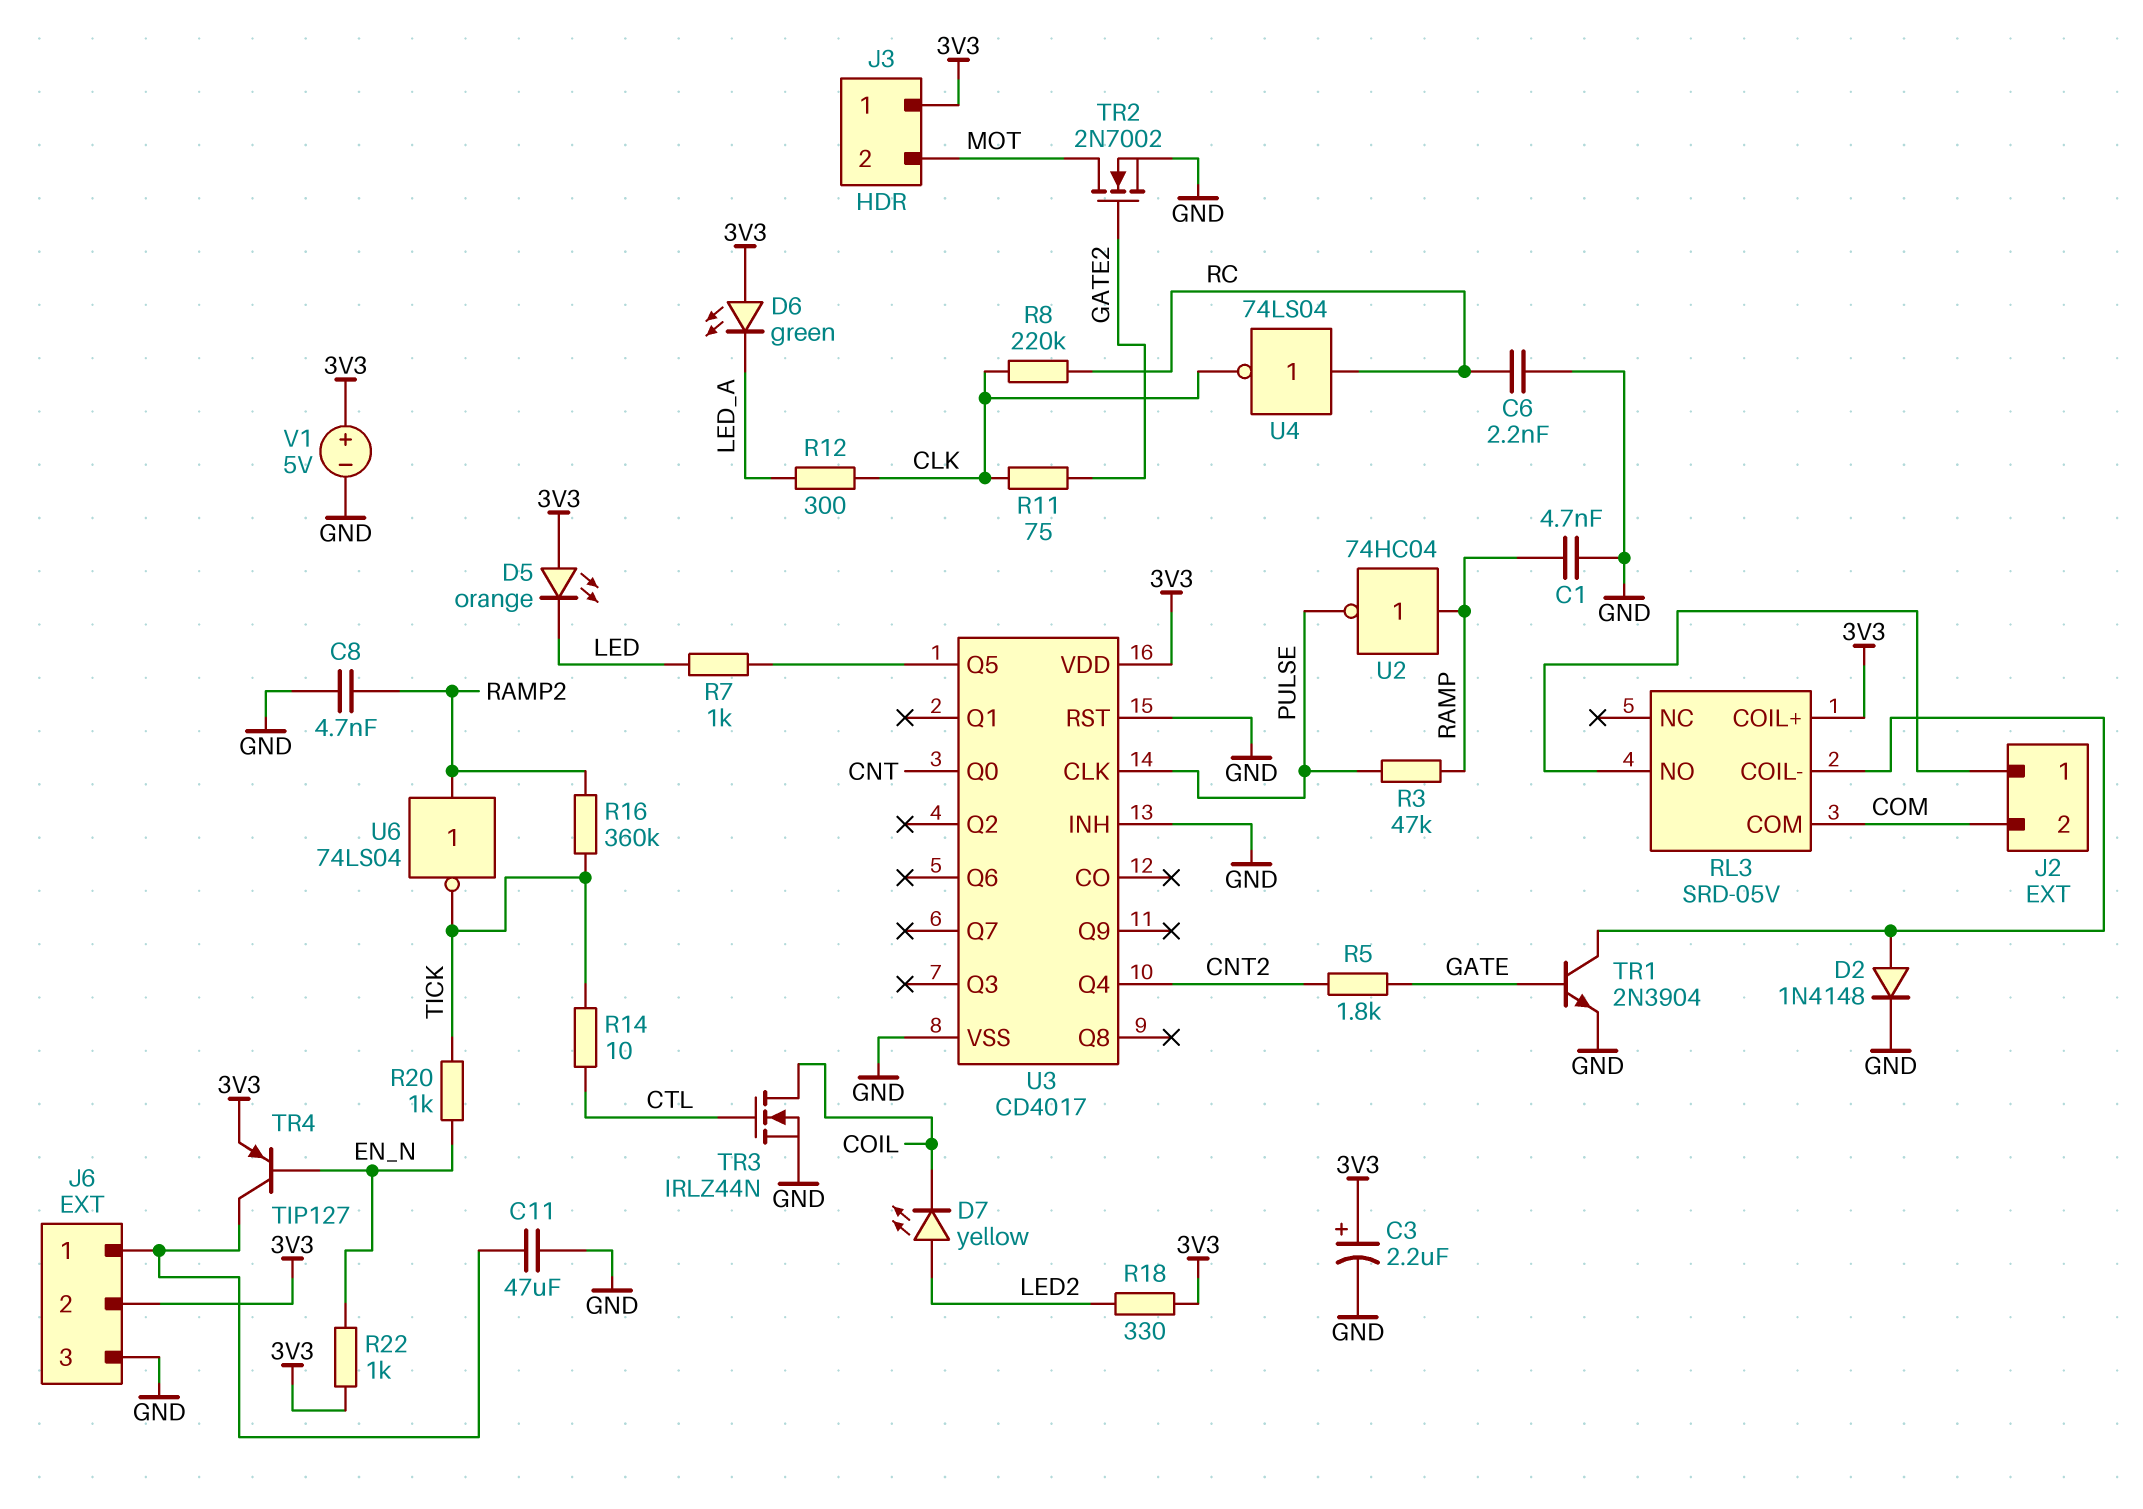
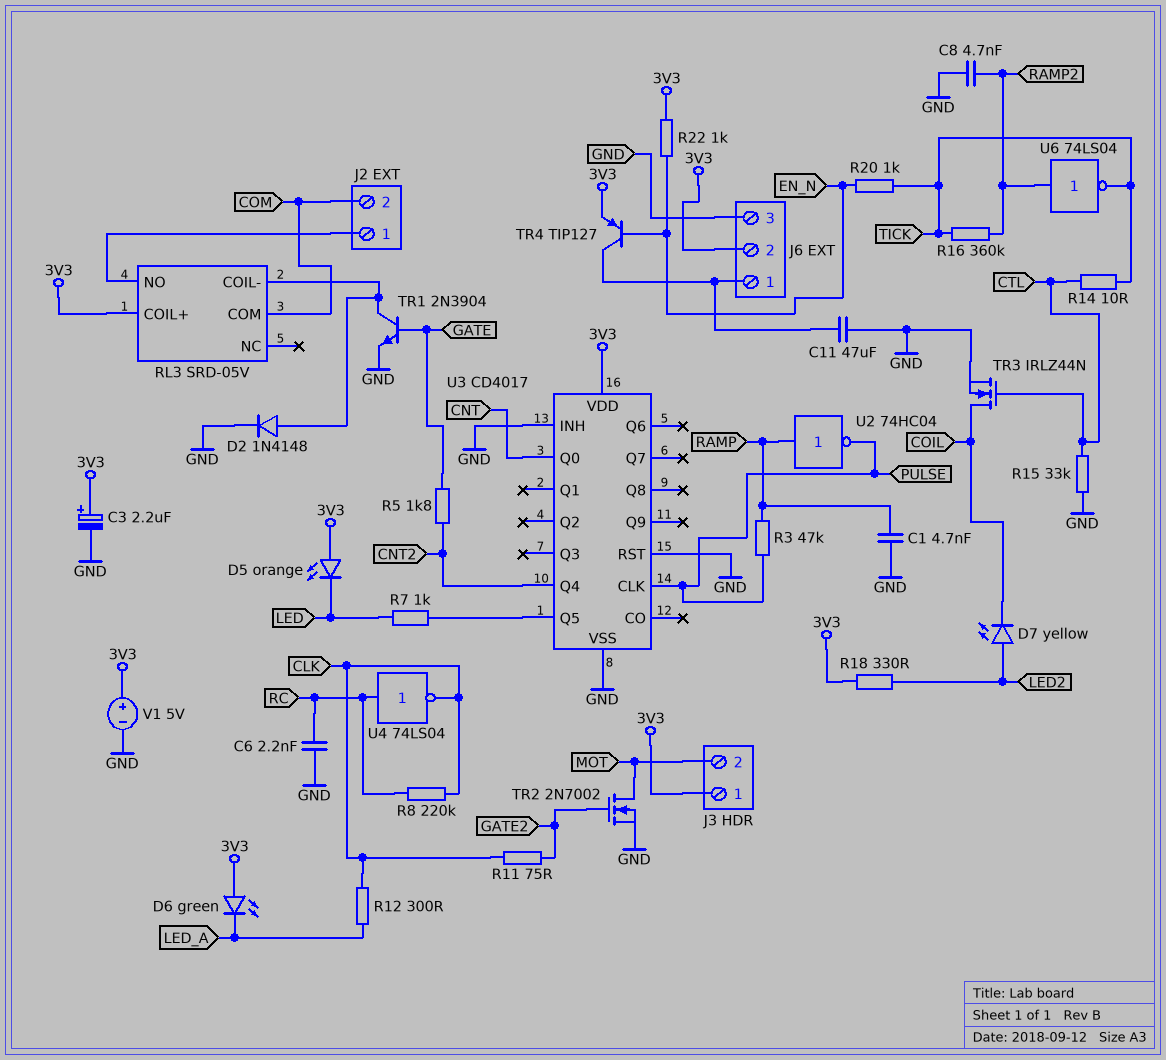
R15: none -> 33k (CTL, GND)

